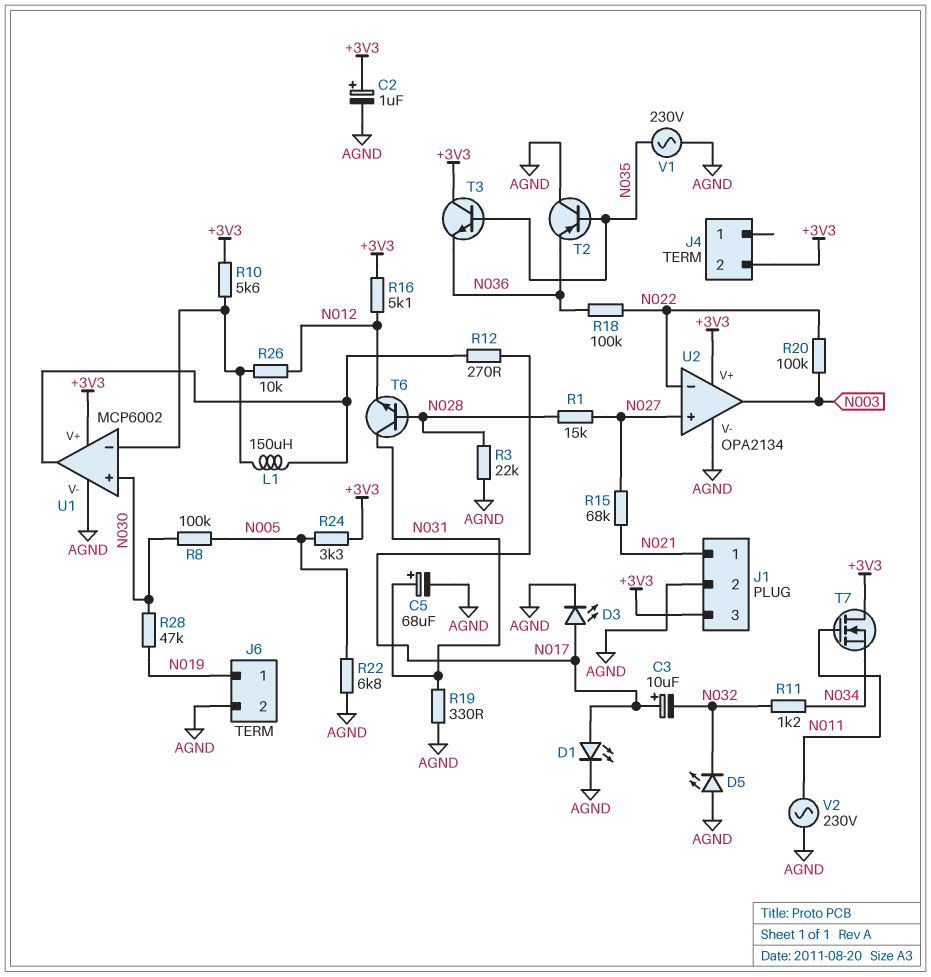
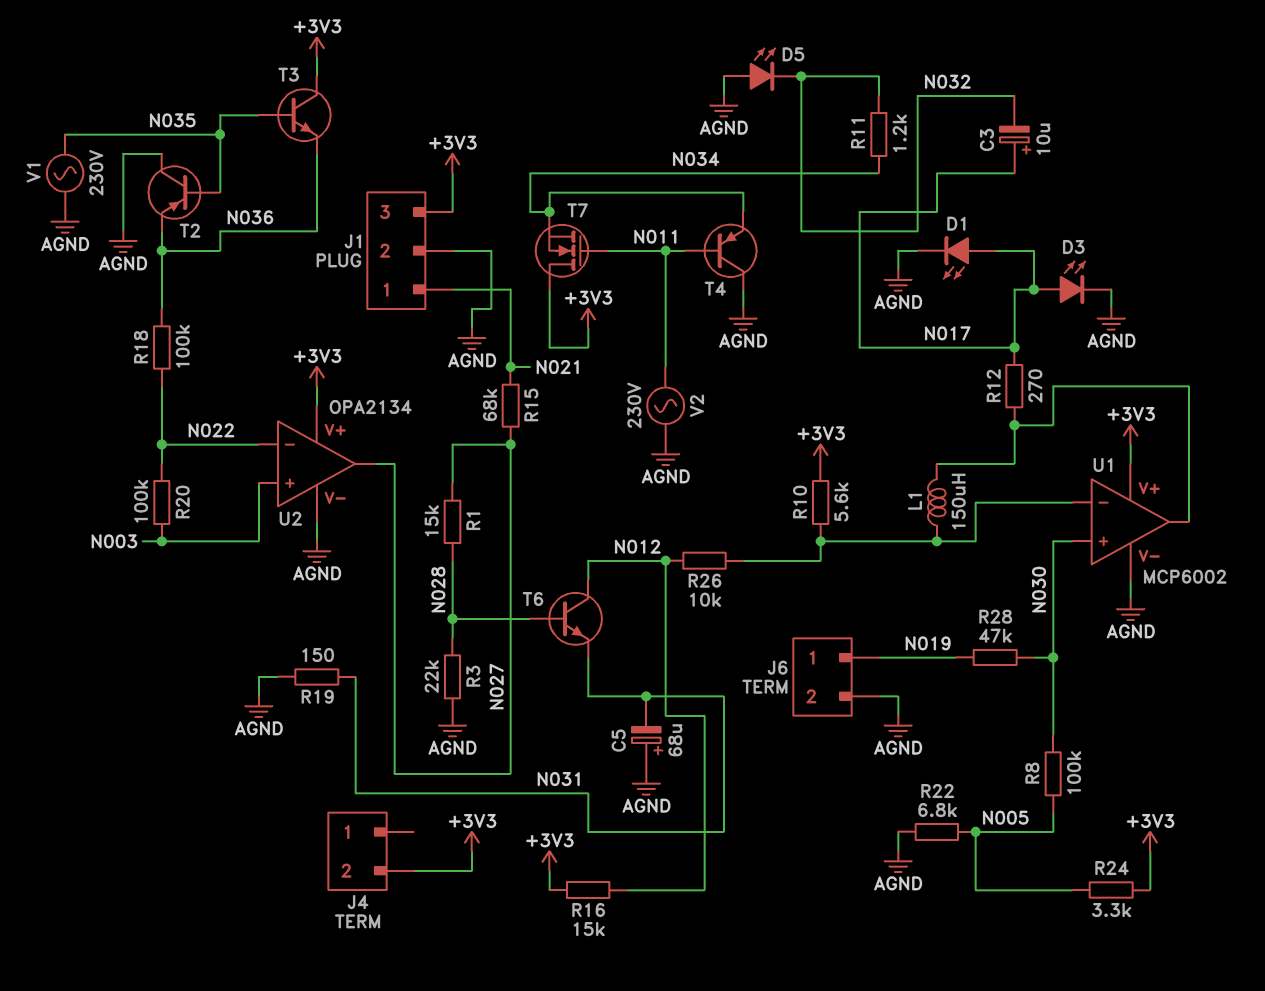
C2: 1uF (plus +3V3, minus AGND) -> none
C5: 68uF (plus N031, minus AGND) -> 68uF (plus AGND, minus N031)
R16: 5.1k (+3V3, N012) -> 15k (+3V3, N012)
R19: 330 (AGND, N031) -> 150 (AGND, N031)
T4: none -> PNP (B N011, C AGND, E N034)
T6: NPN (B N028, C N031, E N012) -> NPN (B N028, C N012, E N031)
U2 pin in+: N027 -> N003
U2 pin out: N003 -> N027

